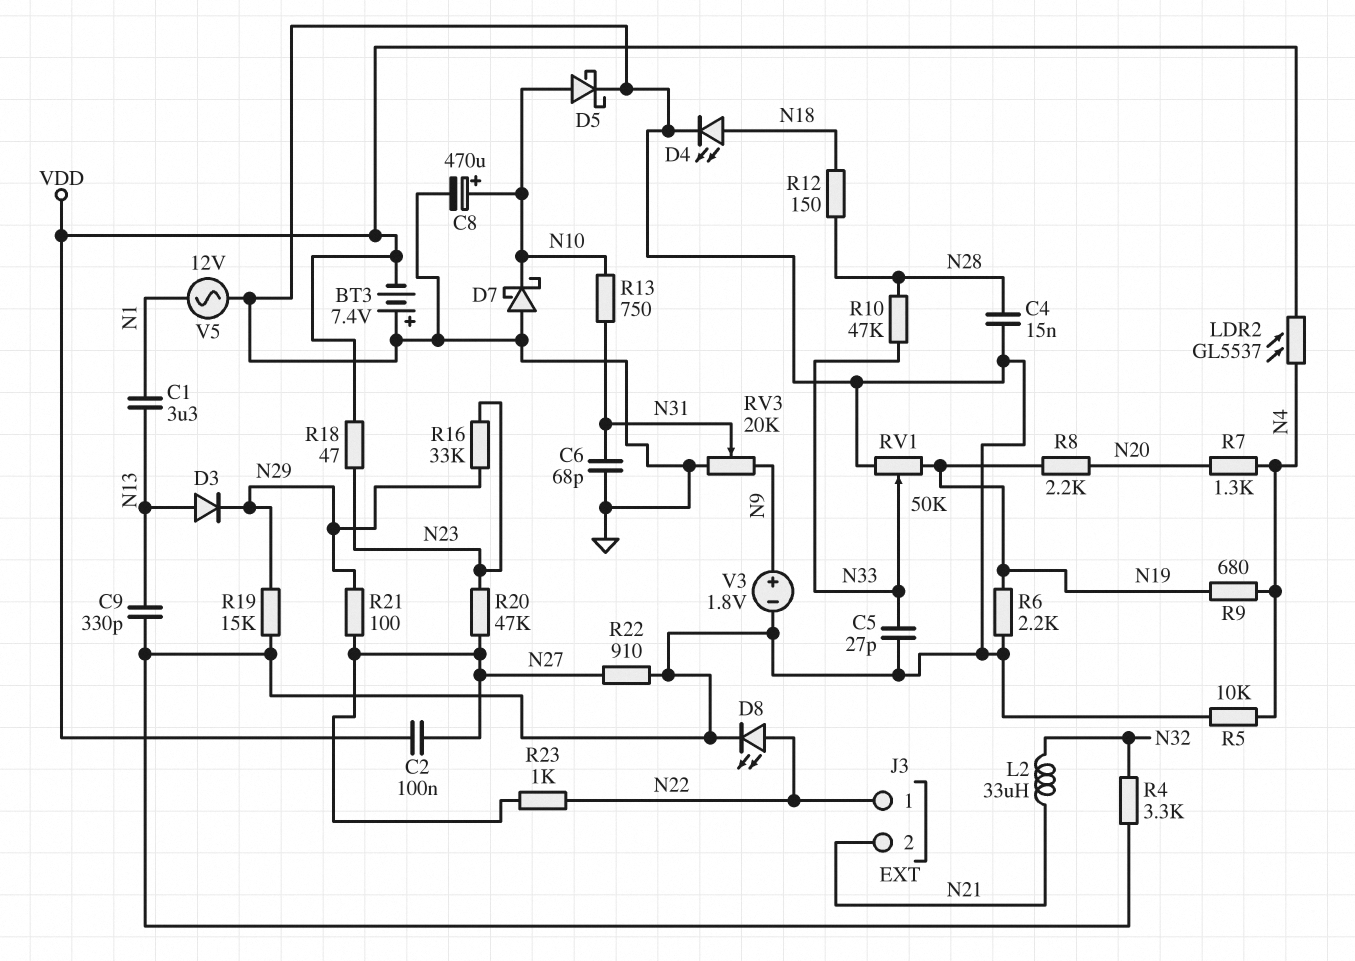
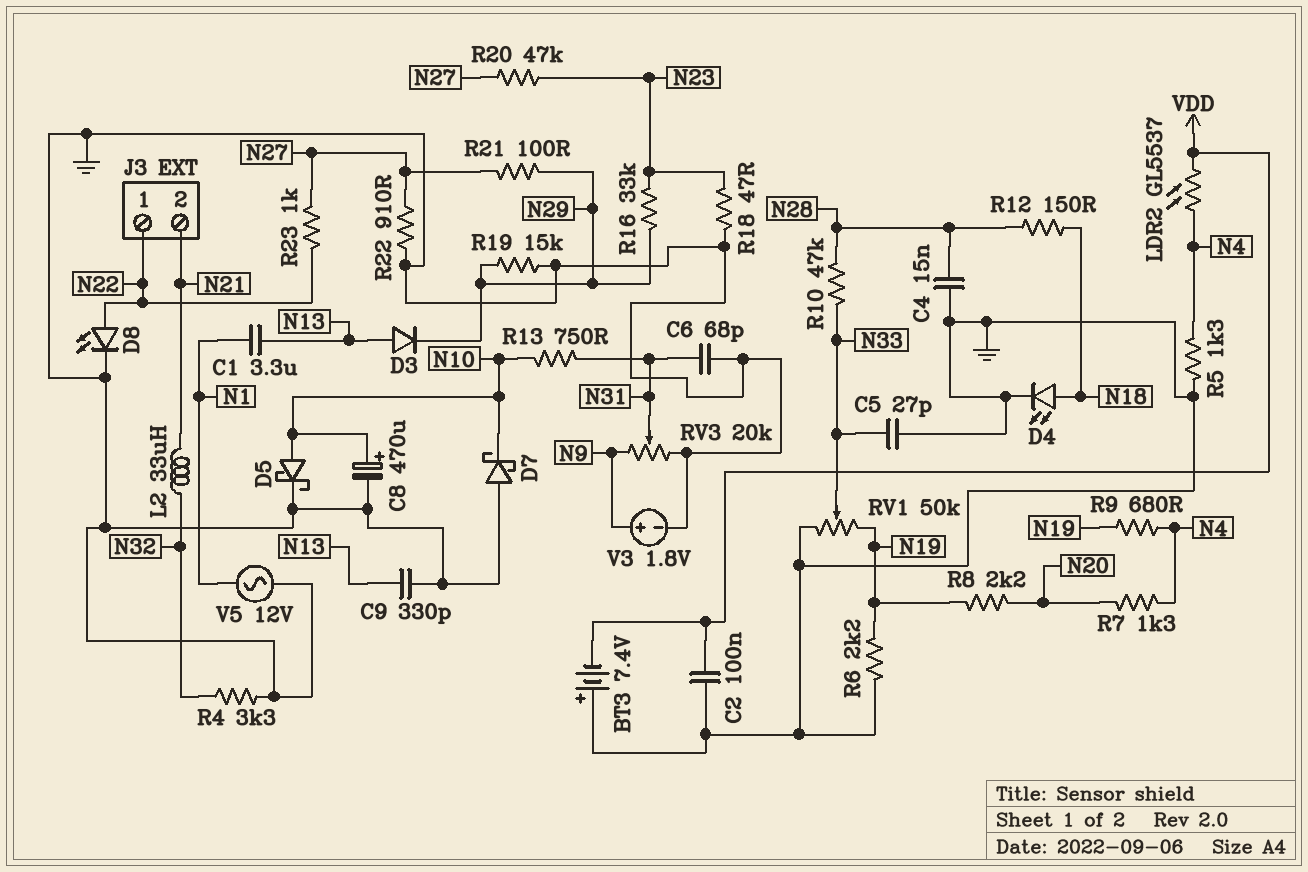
C2: 100nF (N27, VDD) -> 100nF (GND, VDD)
R5: 10k (GND, N4) -> 1.3k (GND, N4)
R18: 47 (N23, VDD) -> 47 (GND, N23)

